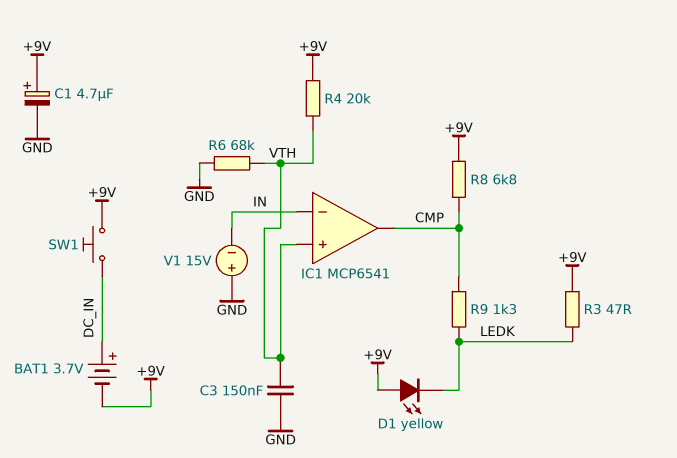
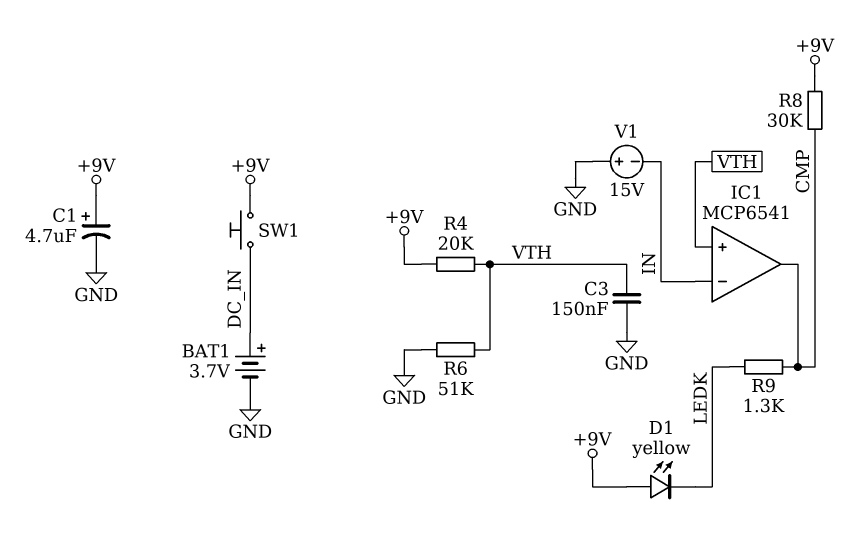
BAT1: 3.7V (plus DC_IN, minus +9V) -> 3.7V (plus DC_IN, minus GND)
R3: 47 (+9V, LEDK) -> none
R6: 68k (GND, VTH) -> 51k (GND, VTH)
R8: 6.8k (+9V, CMP) -> 30k (+9V, CMP)

